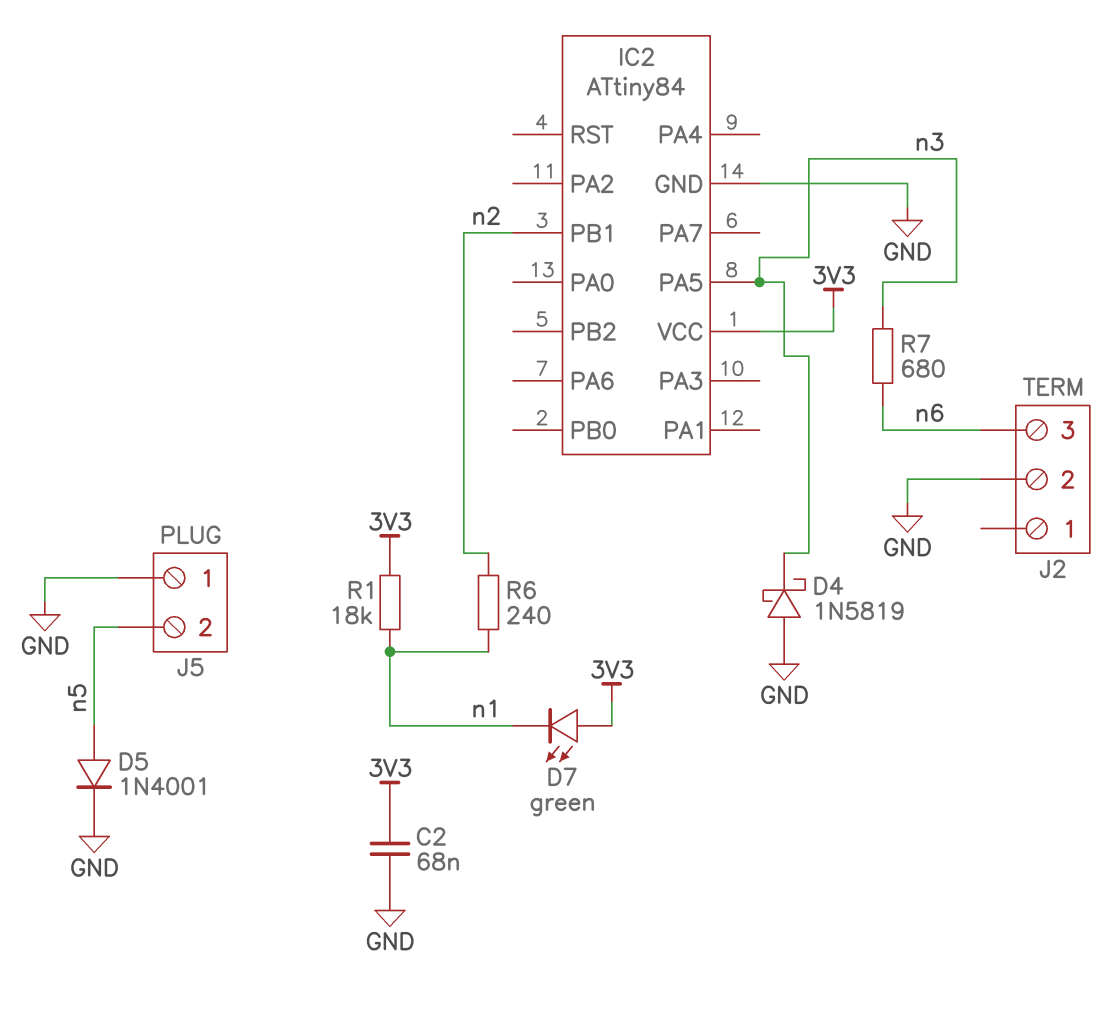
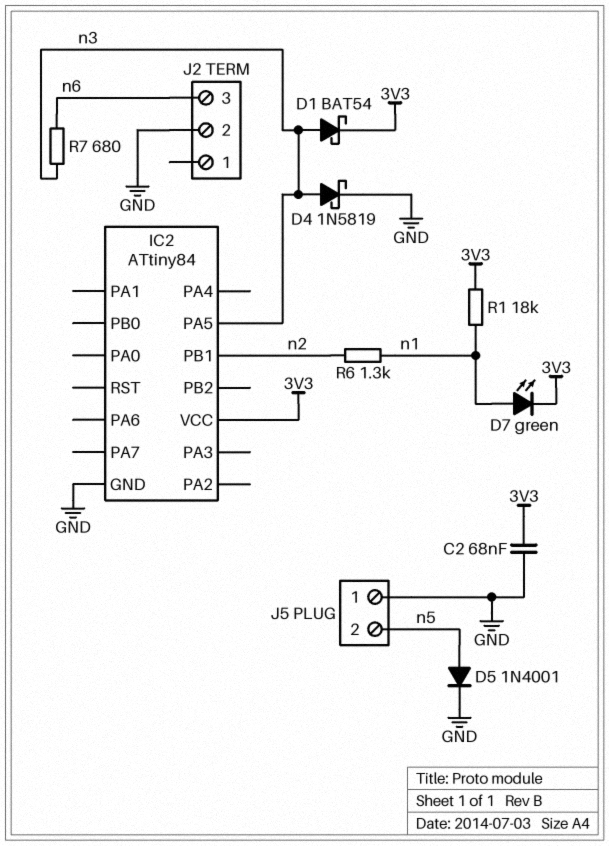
D1: none -> schottky BAT54 (A n3, K 3V3)
D4: schottky 1N5819 (A GND, K n3) -> schottky 1N5819 (A n3, K GND)
D7: LED green (A 3V3, K n1) -> LED green (A n1, K 3V3)
R6: 240 (n1, n2) -> 1.3k (n1, n2)

